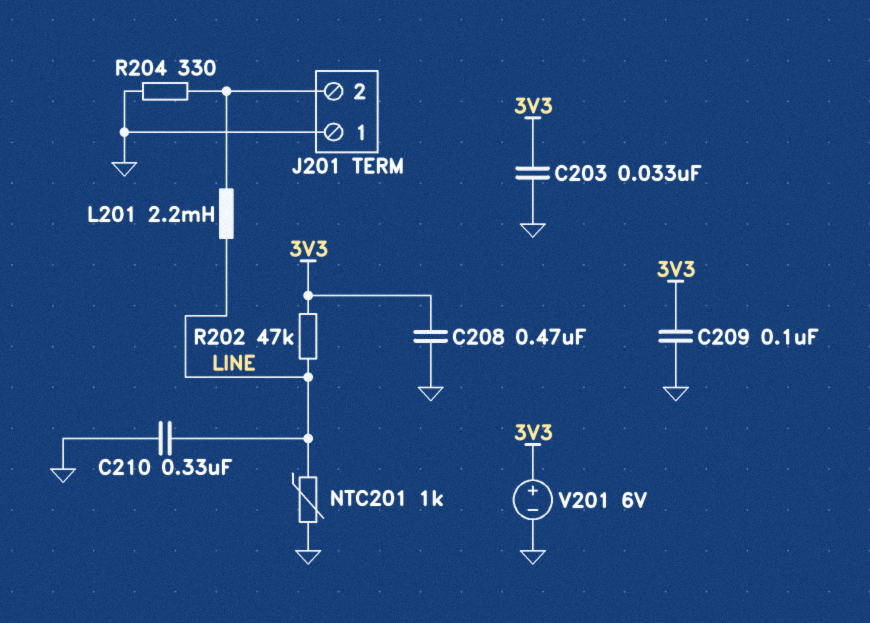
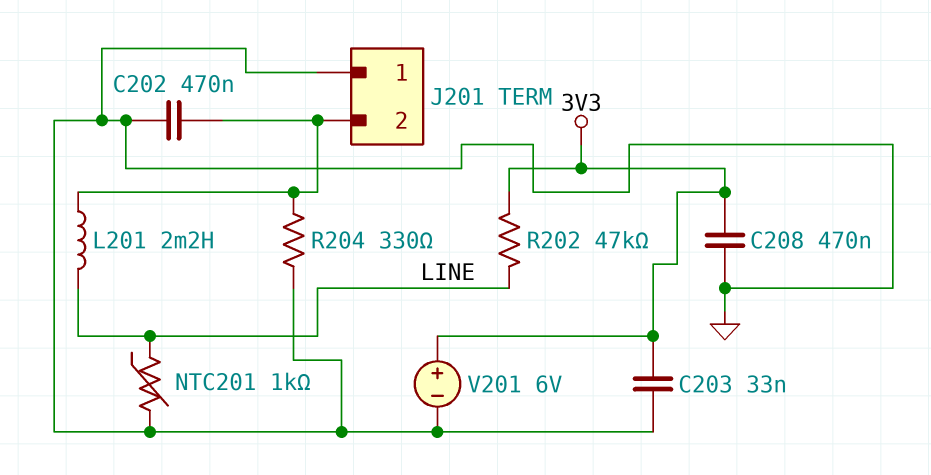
C202: none -> 470nF (GND, J201/2)
C209: 100nF (3V3, GND) -> none
C210: 330nF (GND, LINE) -> none

